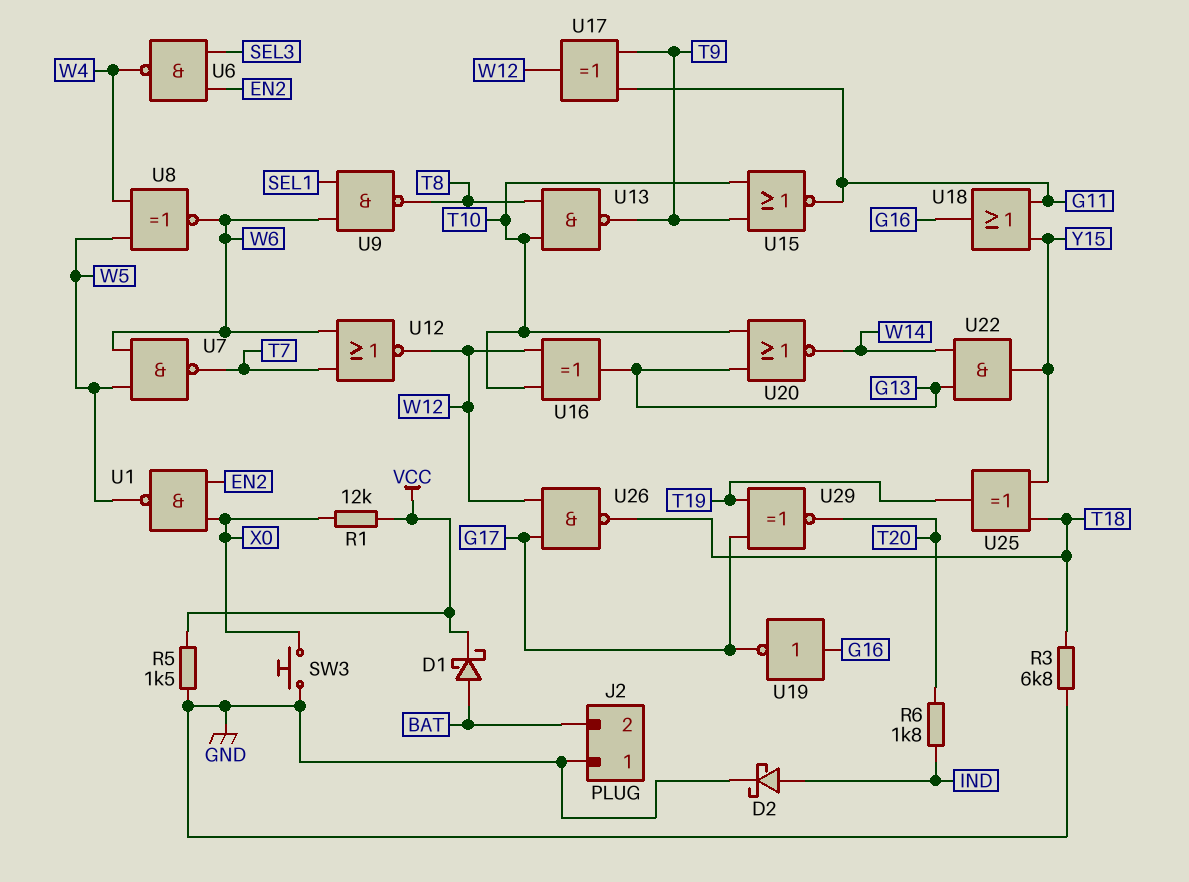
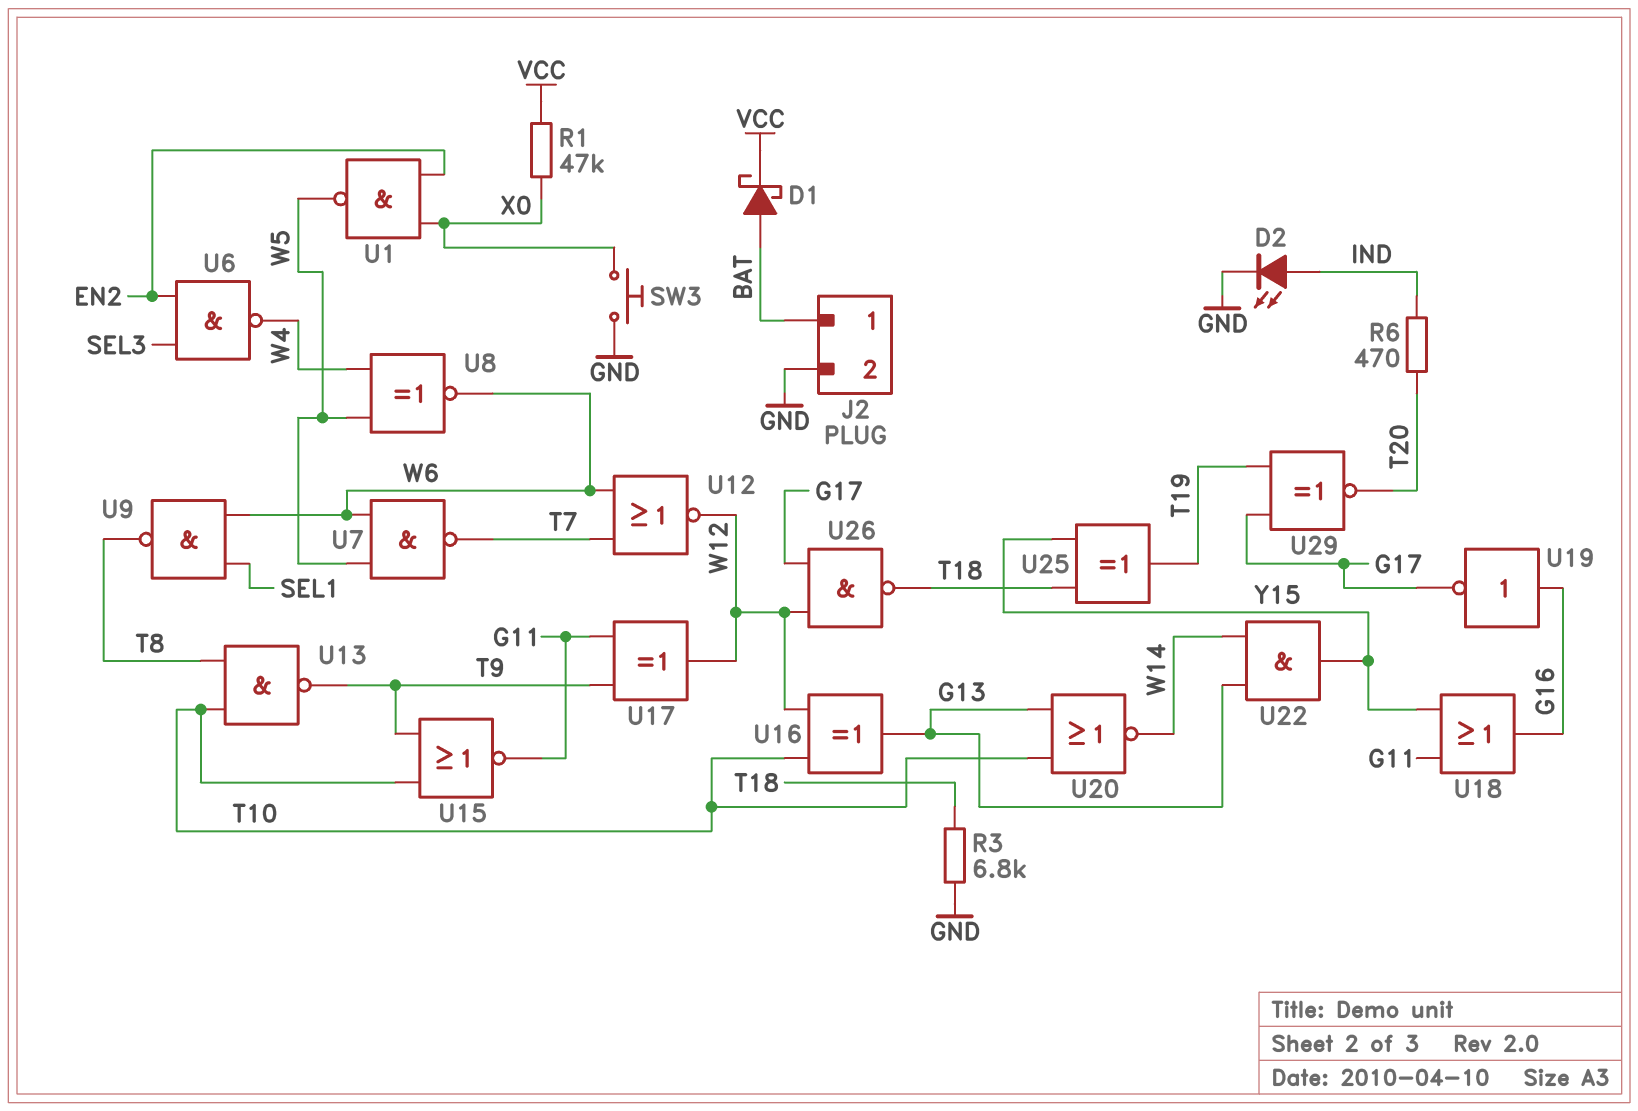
D2: schottky (A IND, K GND) -> LED (A IND, K GND)
J2 pin 1: GND -> BAT
J2 pin 2: BAT -> GND
R1: 12k (VCC, X0) -> 47k (VCC, X0)
R5: 1.5k (GND, VCC) -> none
R6: 1.8k (IND, T20) -> 470 (IND, T20)

